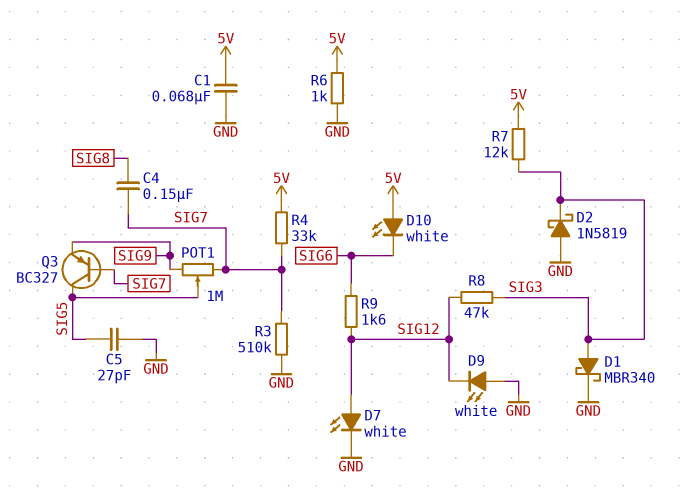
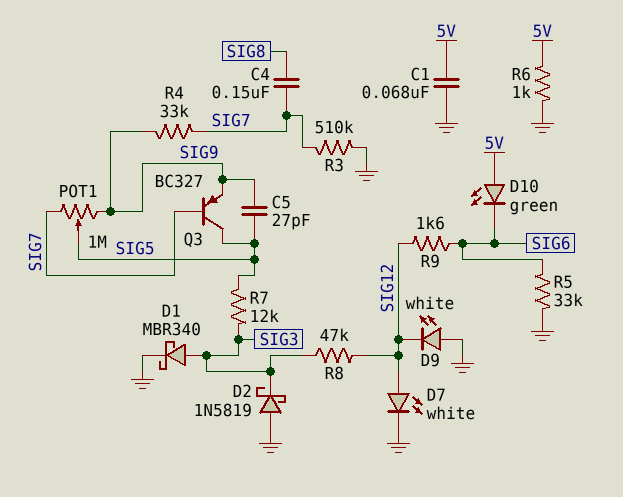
C5: 27pF (GND, SIG5) -> 27pF (SIG5, SIG9)
D10: LED white (A 5V, K SIG6) -> LED green (A 5V, K SIG6)
R4: 33k (5V, SIG7) -> 33k (SIG7, SIG9)
R5: none -> 33k (GND, SIG6)
R7: 12k (5V, SIG3) -> 12k (SIG3, SIG5)

